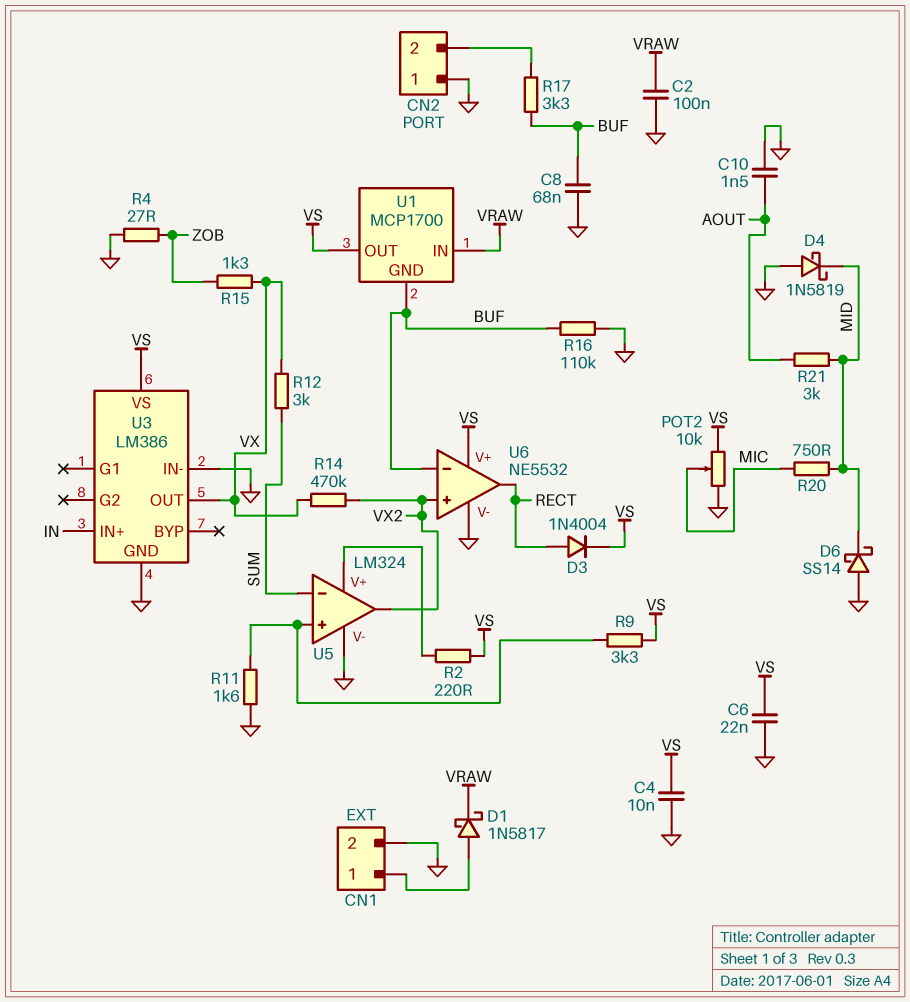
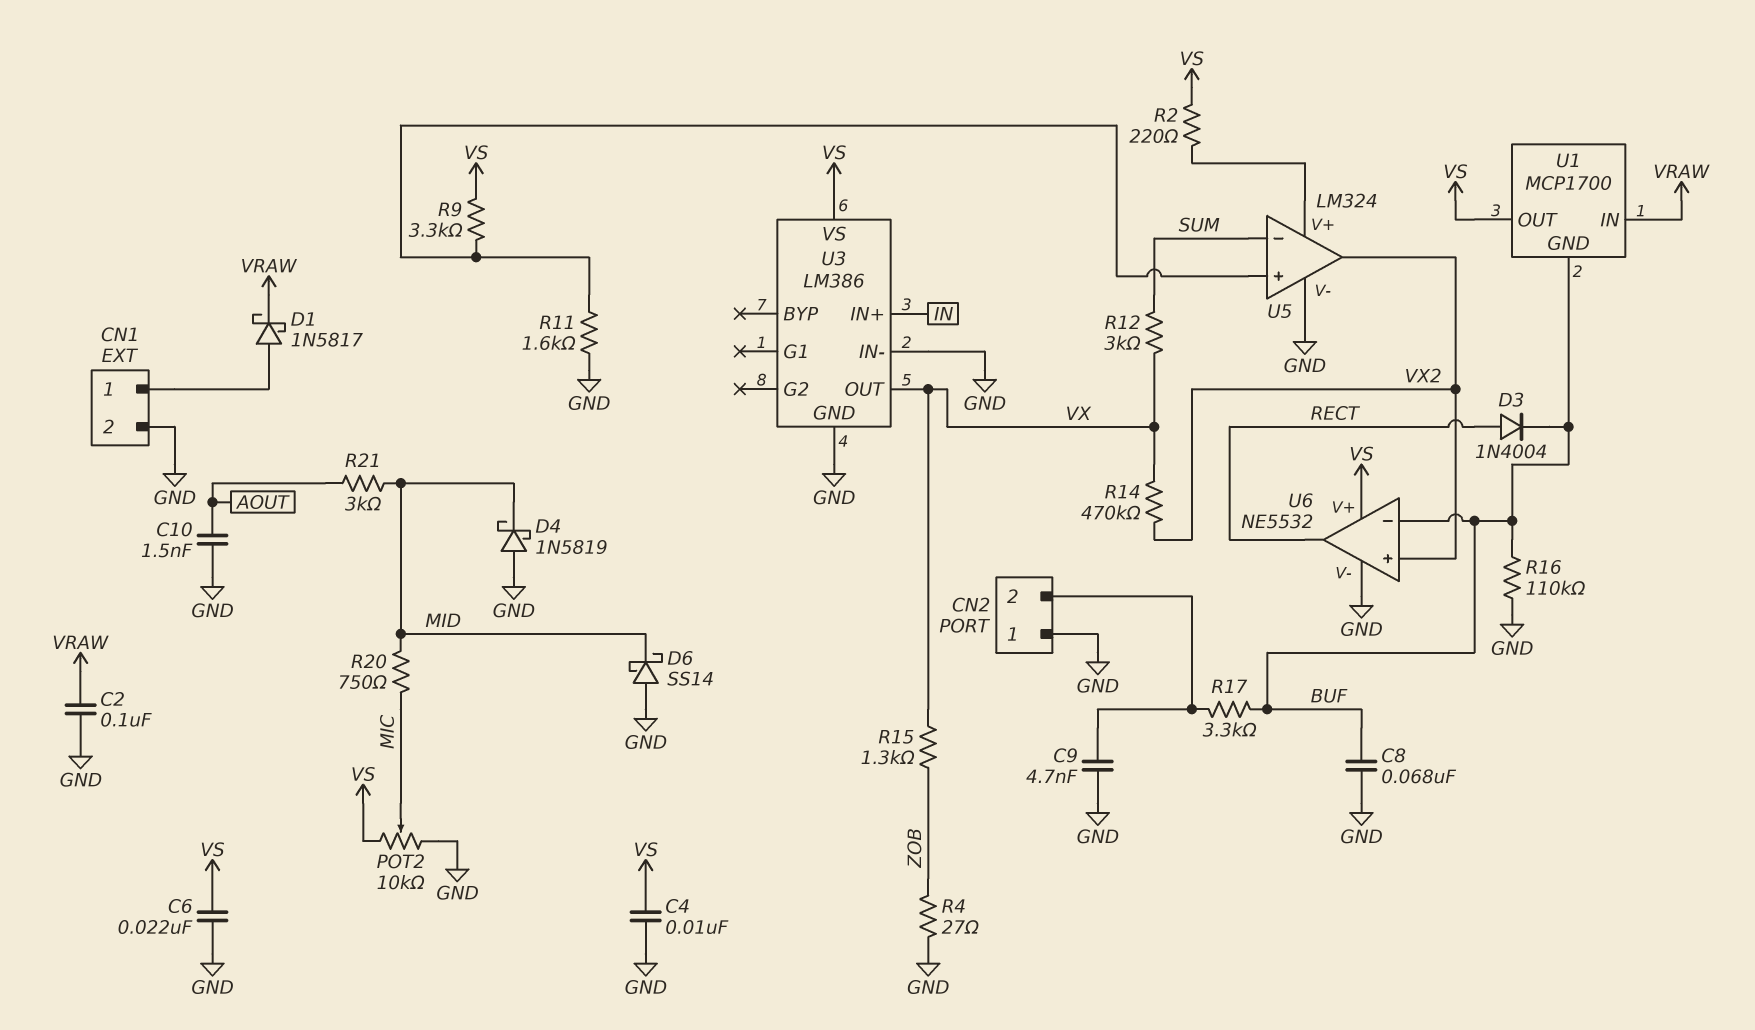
C9: none -> 4.7nF (CN2/2, GND)
D3: diode 1N4004 (A RECT, K VS) -> diode 1N4004 (A RECT, K BUF)

